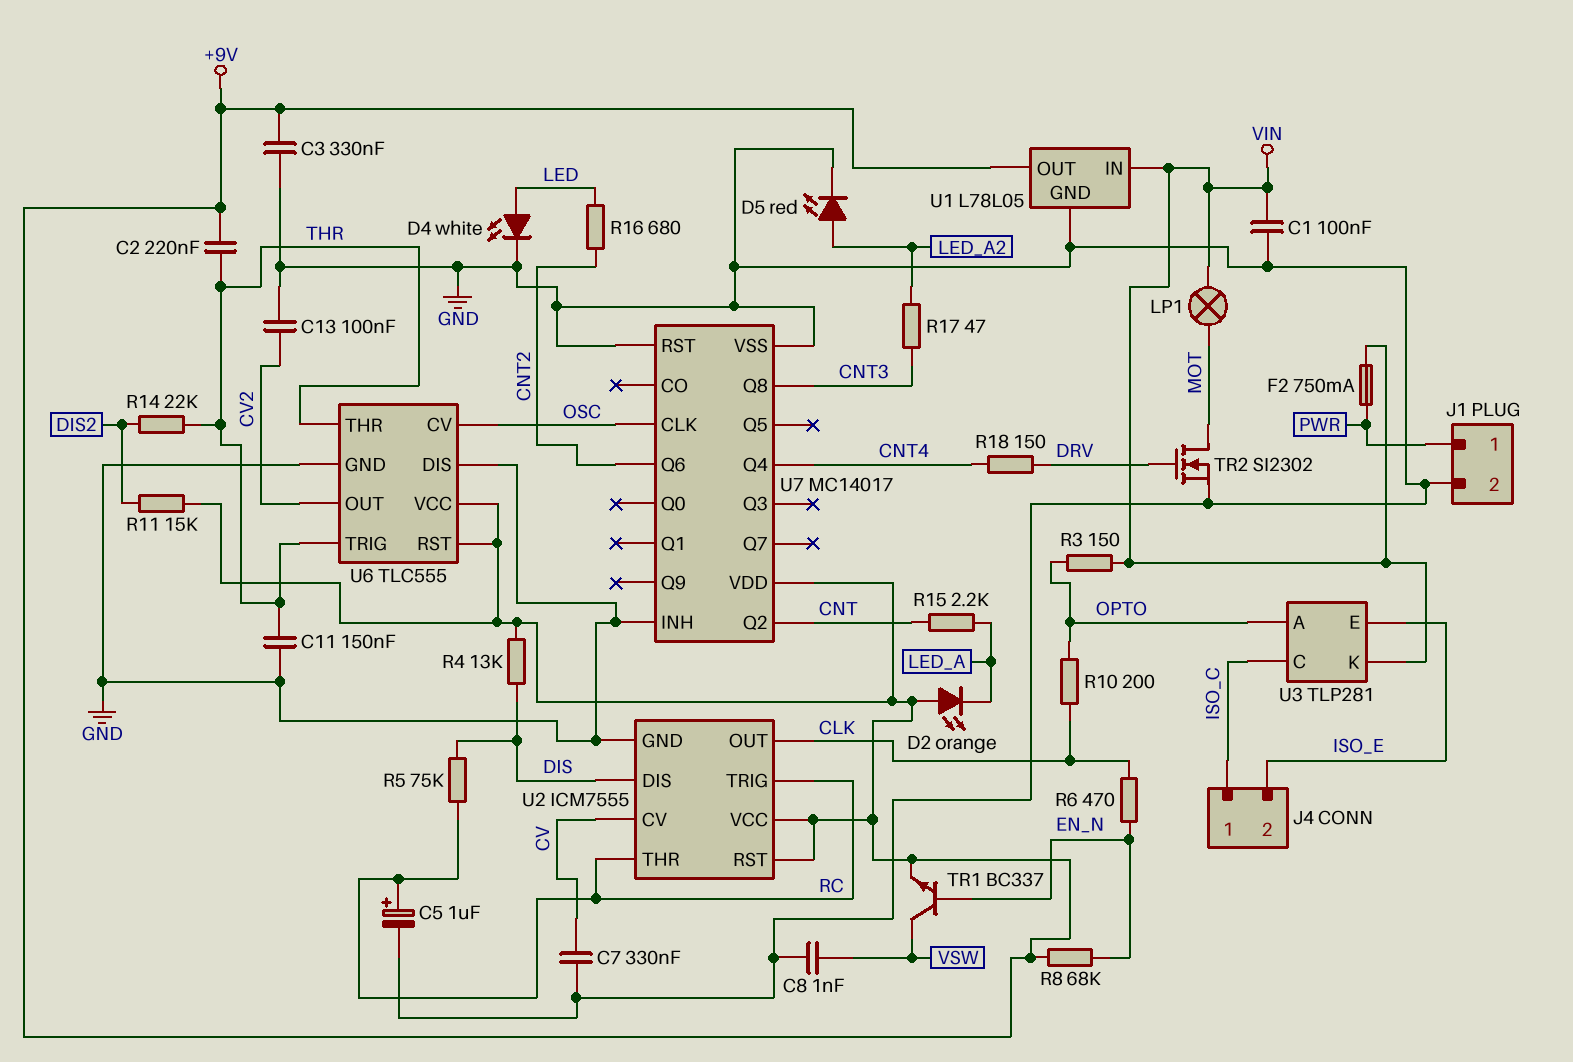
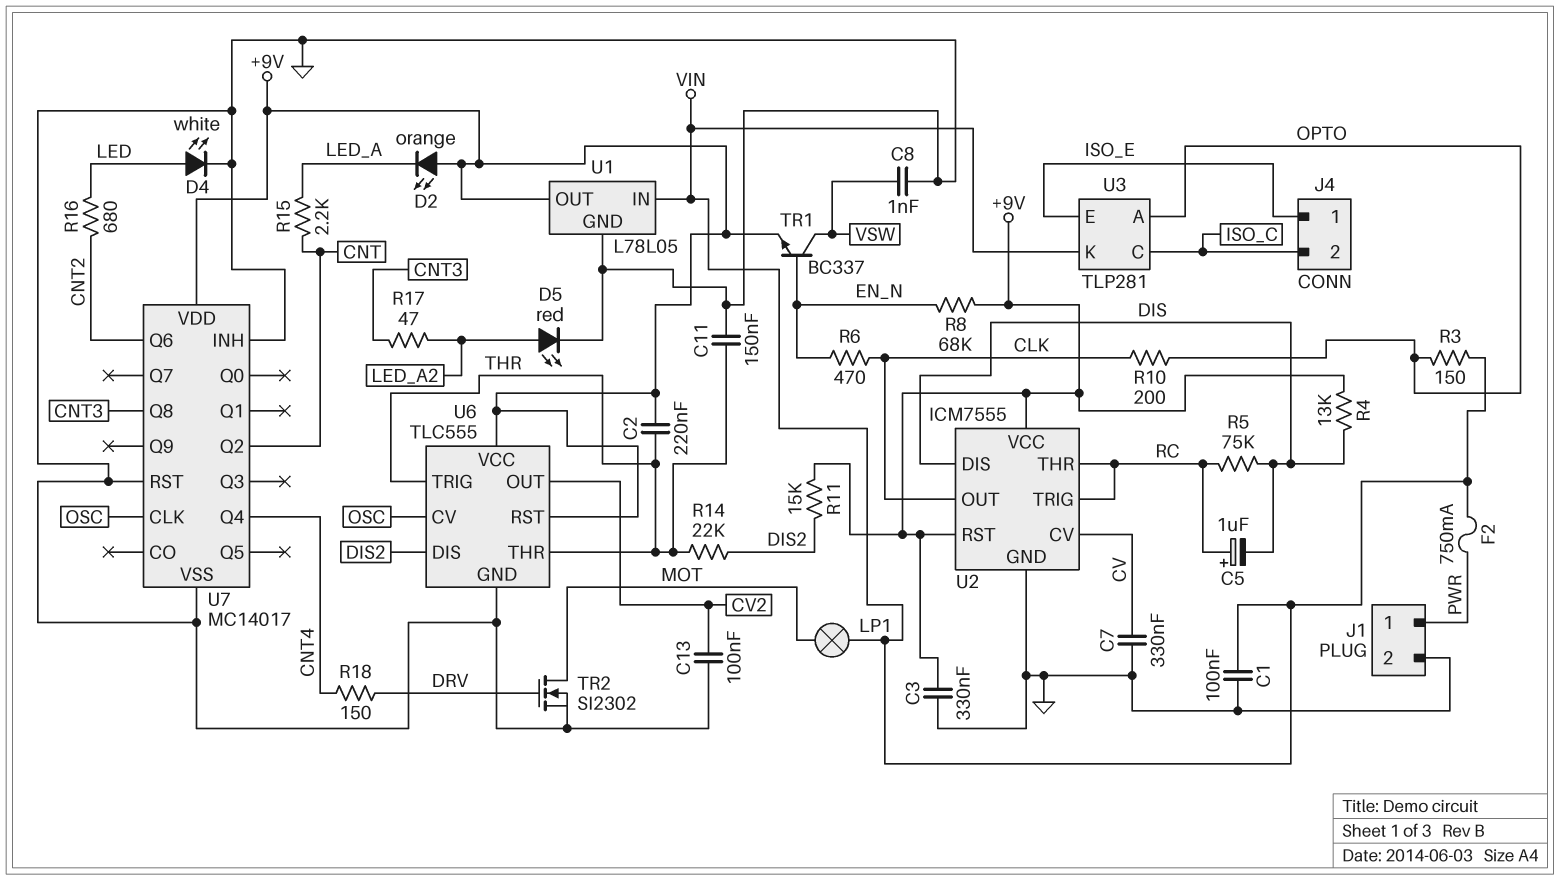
C5: 1uF (plus RC, minus GND) -> 1uF (plus RC, minus DIS)
J4 pin 1: ISO_C -> ISO_E
J4 pin 2: ISO_E -> ISO_C
U6 pin DIS: GND -> DIS2

